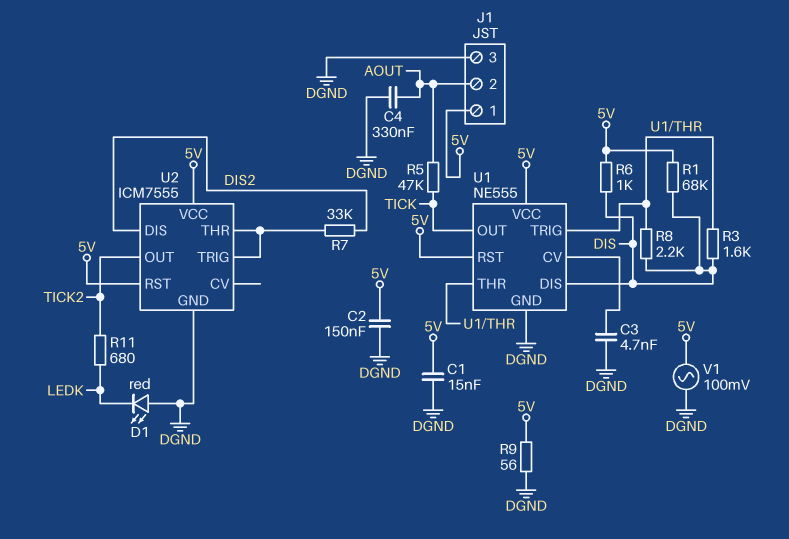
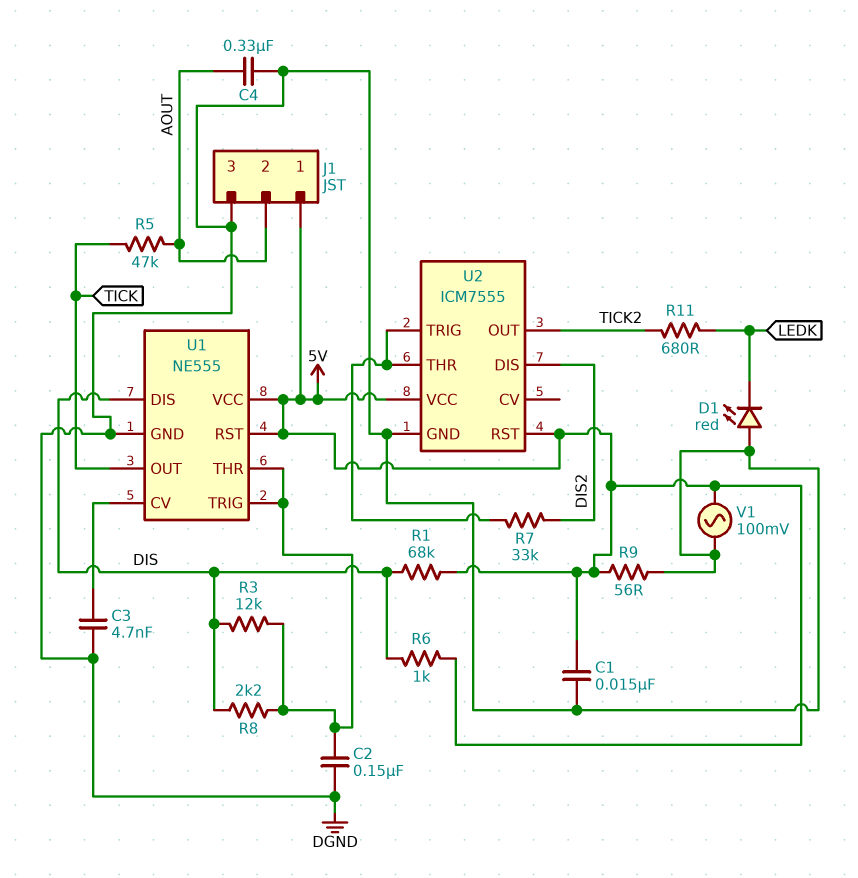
C2: 150nF (5V, DGND) -> 150nF (DGND, U1/THR)
R3: 1.6k (DIS, U1/THR) -> 12k (DIS, U1/THR)

